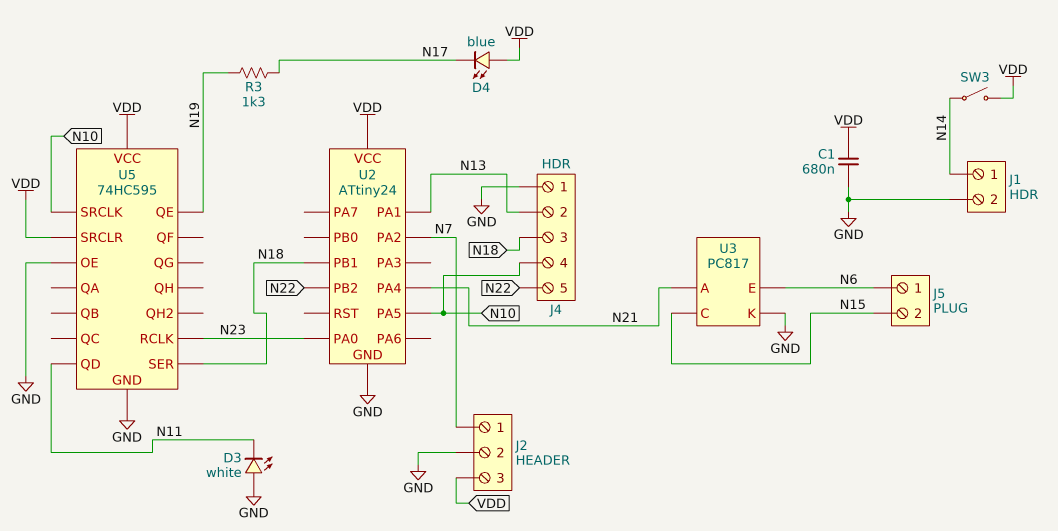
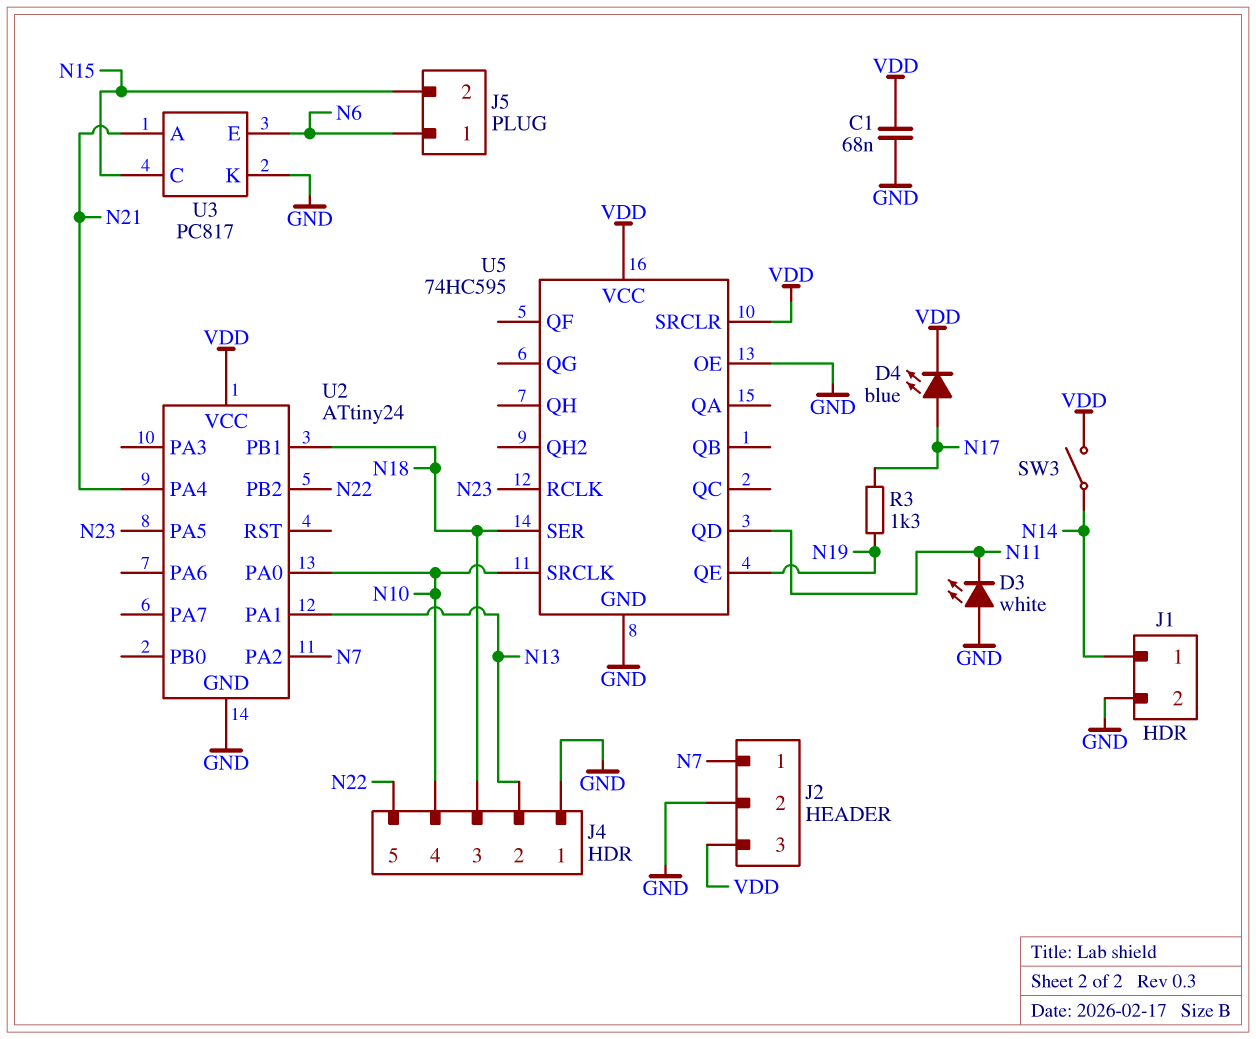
C1: 680nF (GND, VDD) -> 68nF (GND, VDD)
D4: LED blue (A VDD, K N17) -> LED blue (A N17, K VDD)
U2 pin PA0: N23 -> N10
U2 pin PA5: N10 -> N23

